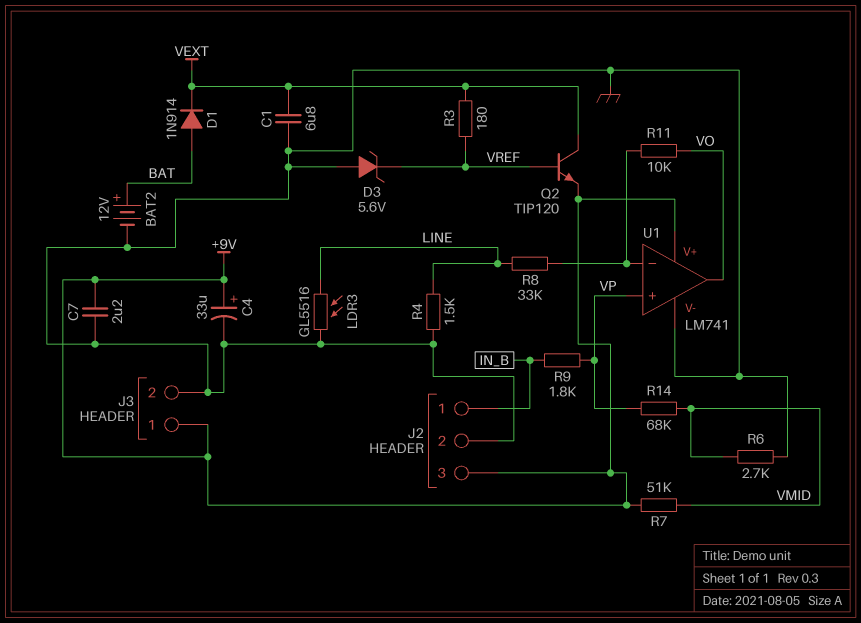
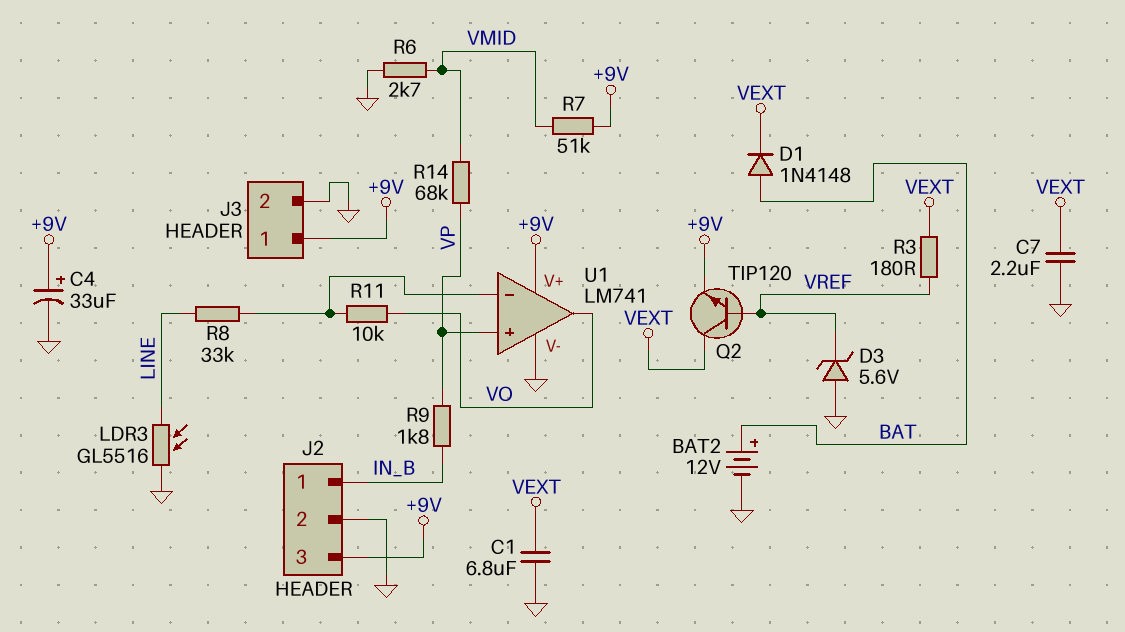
C7: 2.2uF (+9V, GND) -> 2.2uF (GND, VEXT)
D1: diode 1N914 (A BAT, K VEXT) -> diode 1N4148 (A BAT, K VEXT)
R4: 1.5k (GND, LINE) -> none

